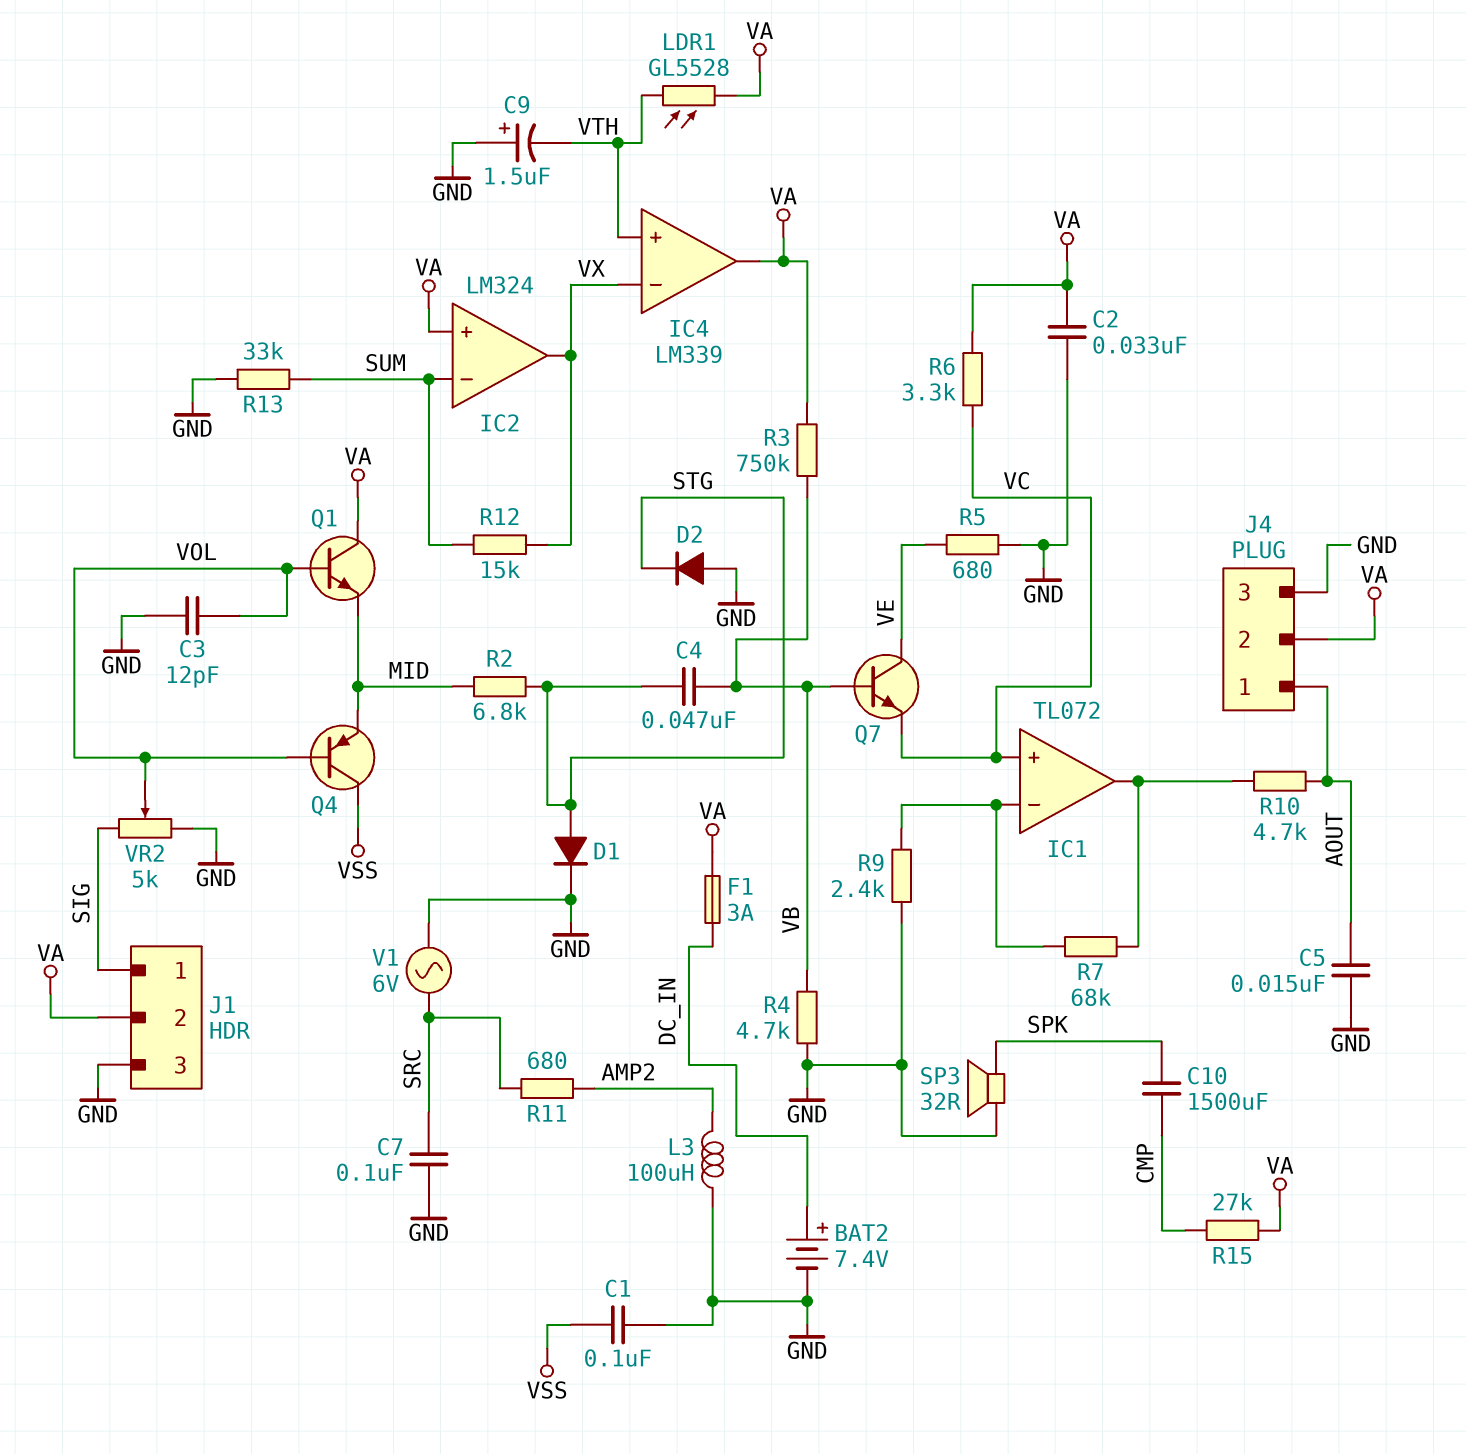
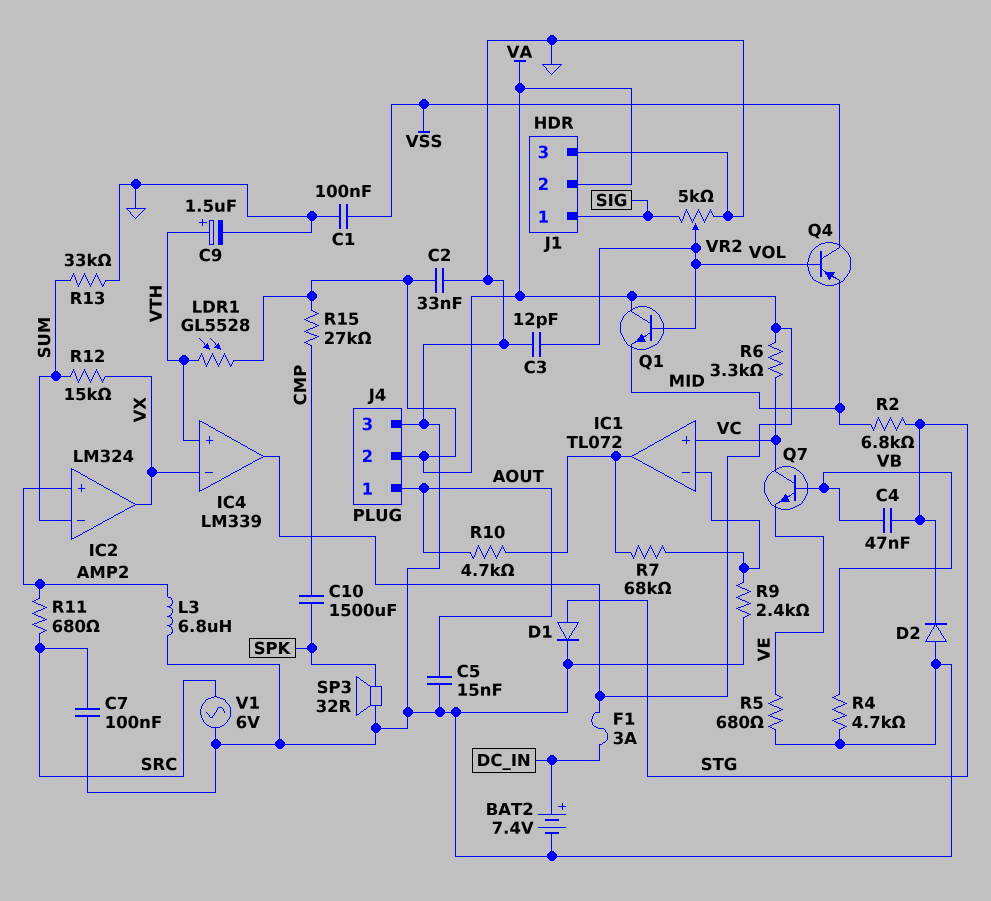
C9: 1.5uF (plus GND, minus VTH) -> 1.5uF (plus VTH, minus GND)
IC2 pin in+: VA -> AMP2
L3: 100uH (AMP2, GND) -> 6.8uH (AMP2, GND)
Q7: NPN (B VB, C VE, E VC) -> NPN (B VB, C VC, E VE)
R3: 750k (VA, VB) -> none

